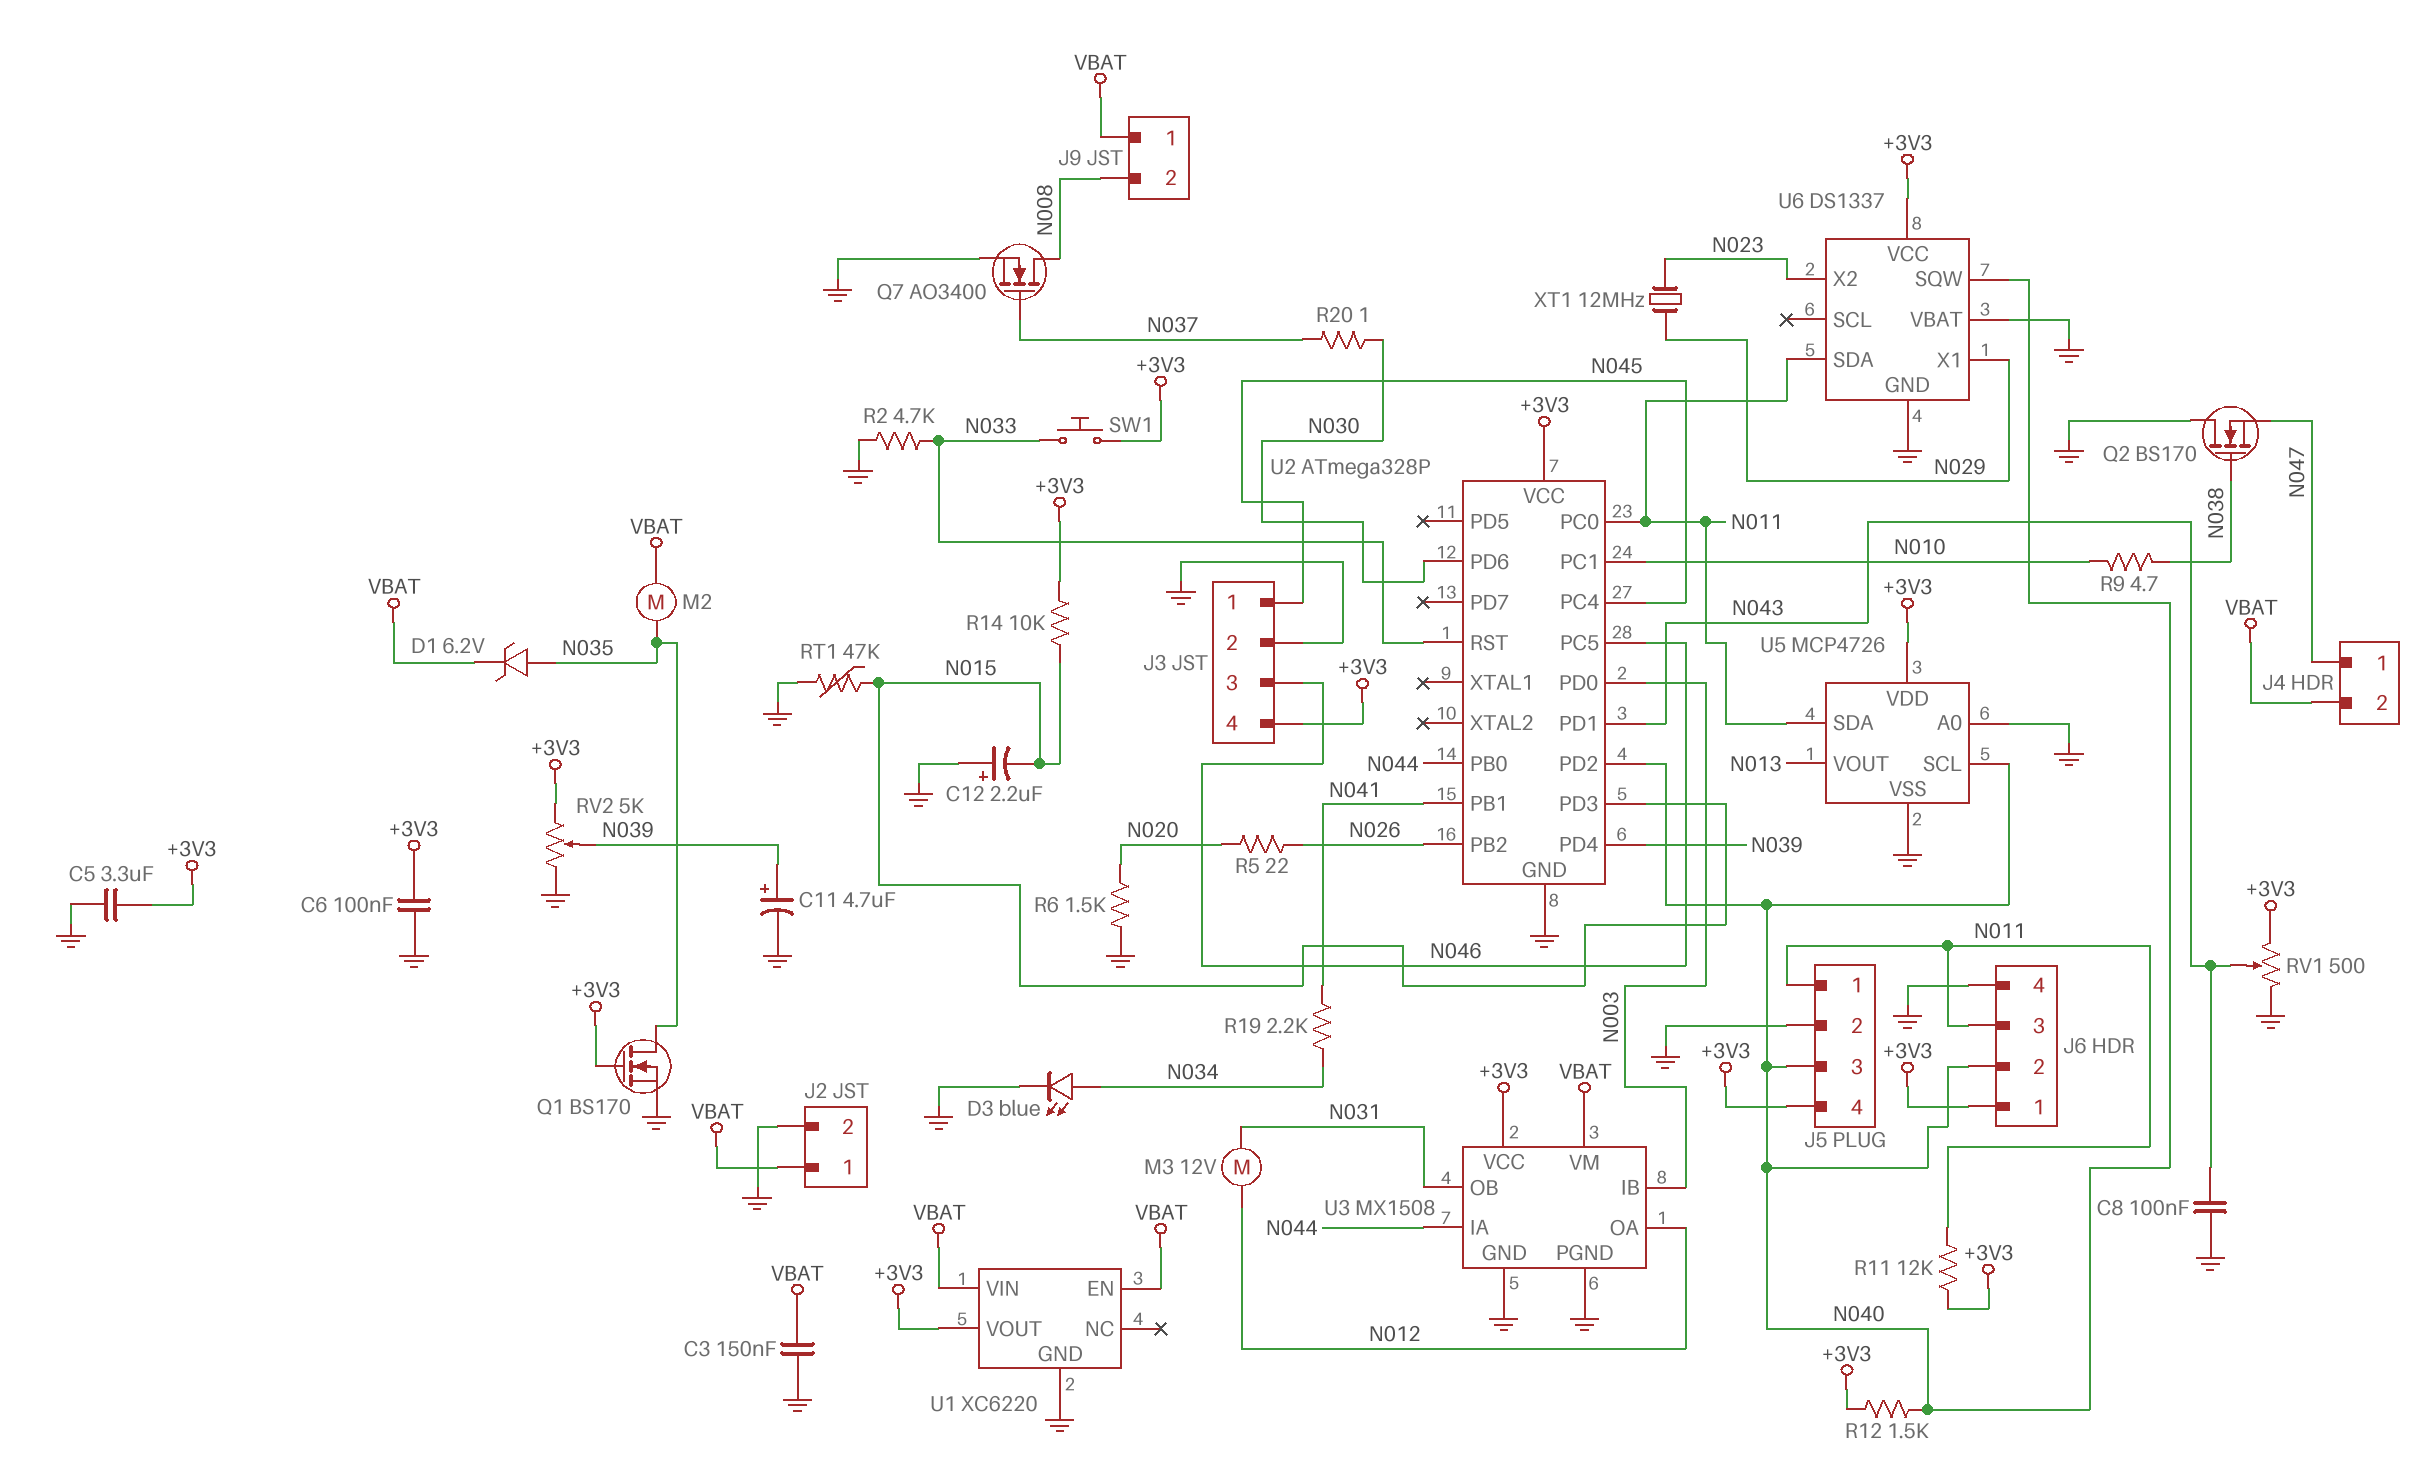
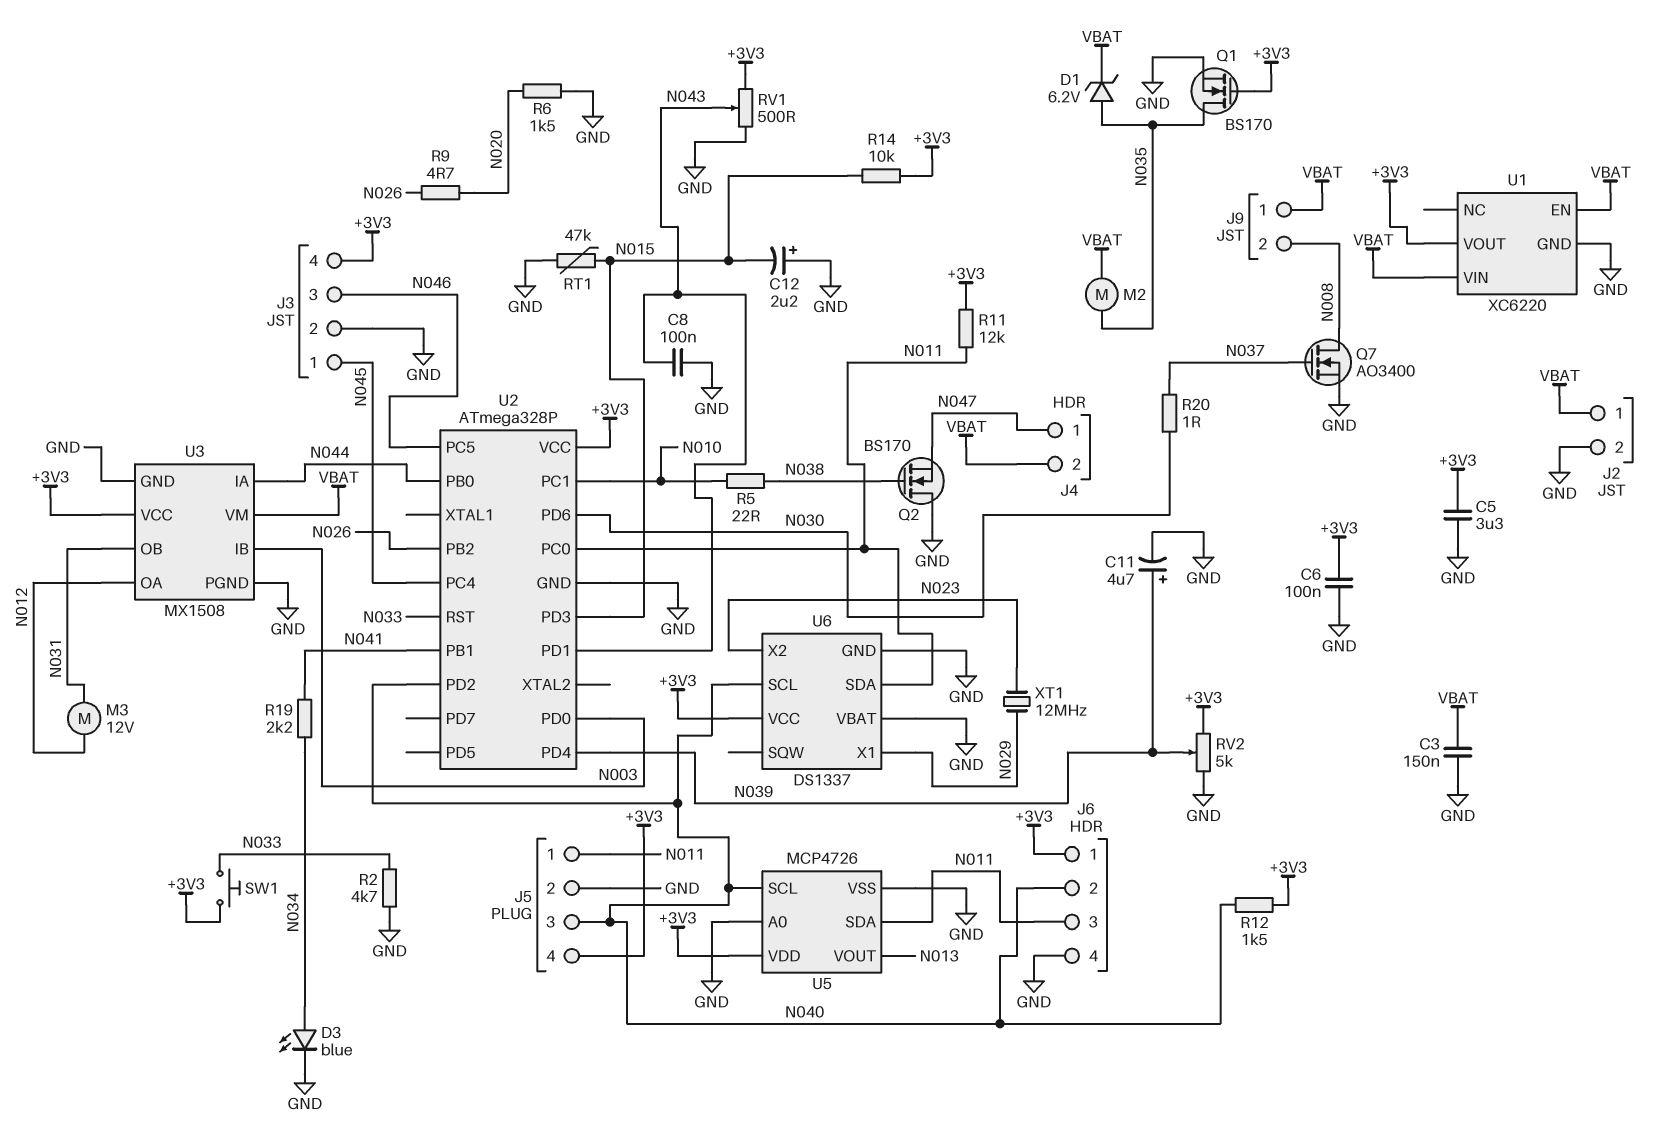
R5: 22 (N020, N026) -> 22 (N010, N038)
R9: 4.7 (N010, N038) -> 4.7 (N020, N026)
U6 pin SCL: none -> N040
U6 pin SQW: N040 -> none

